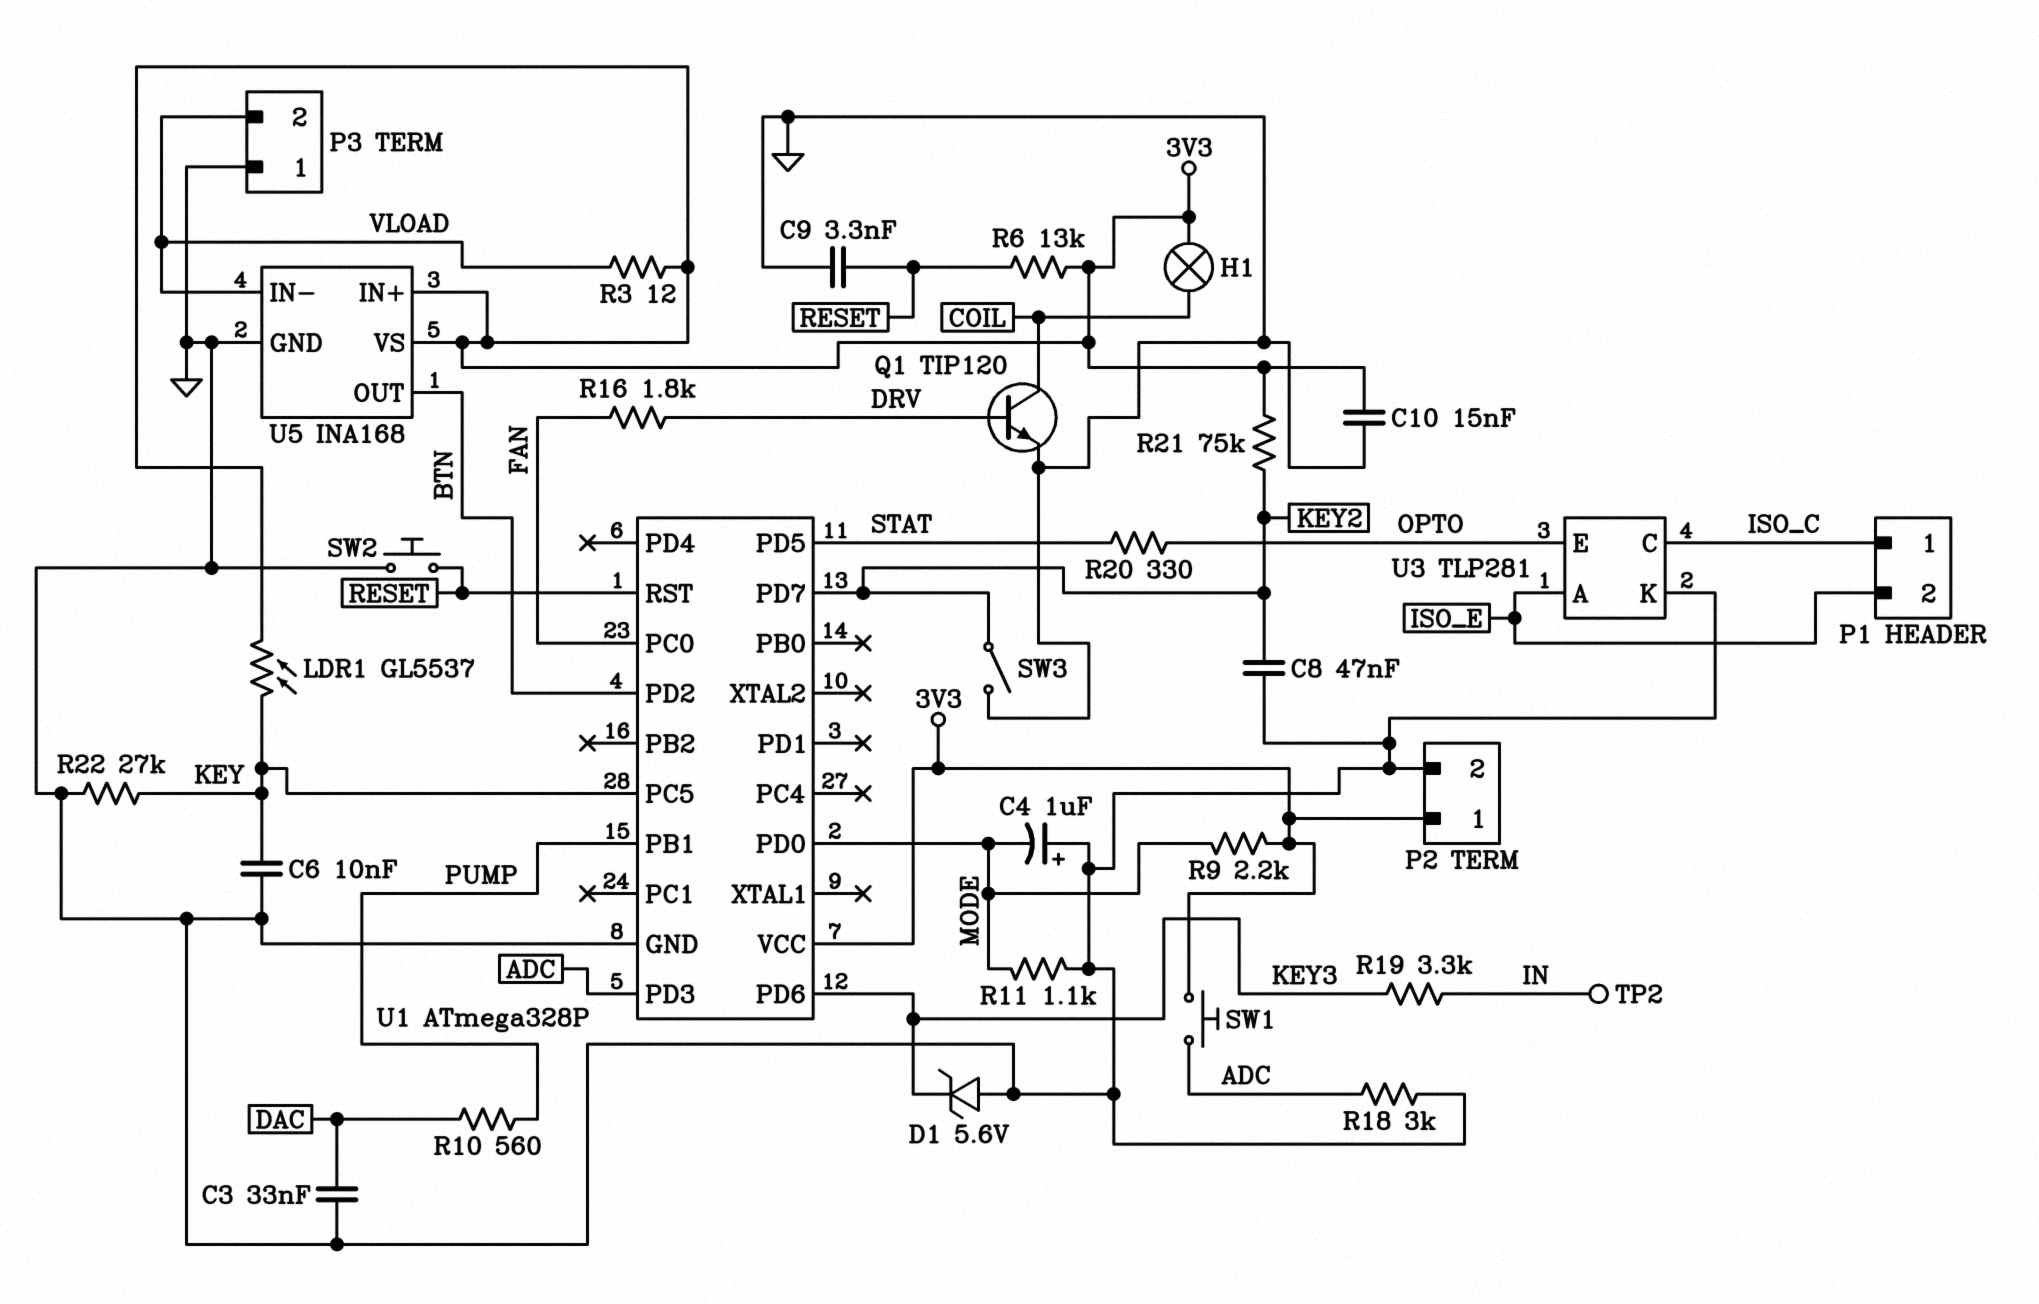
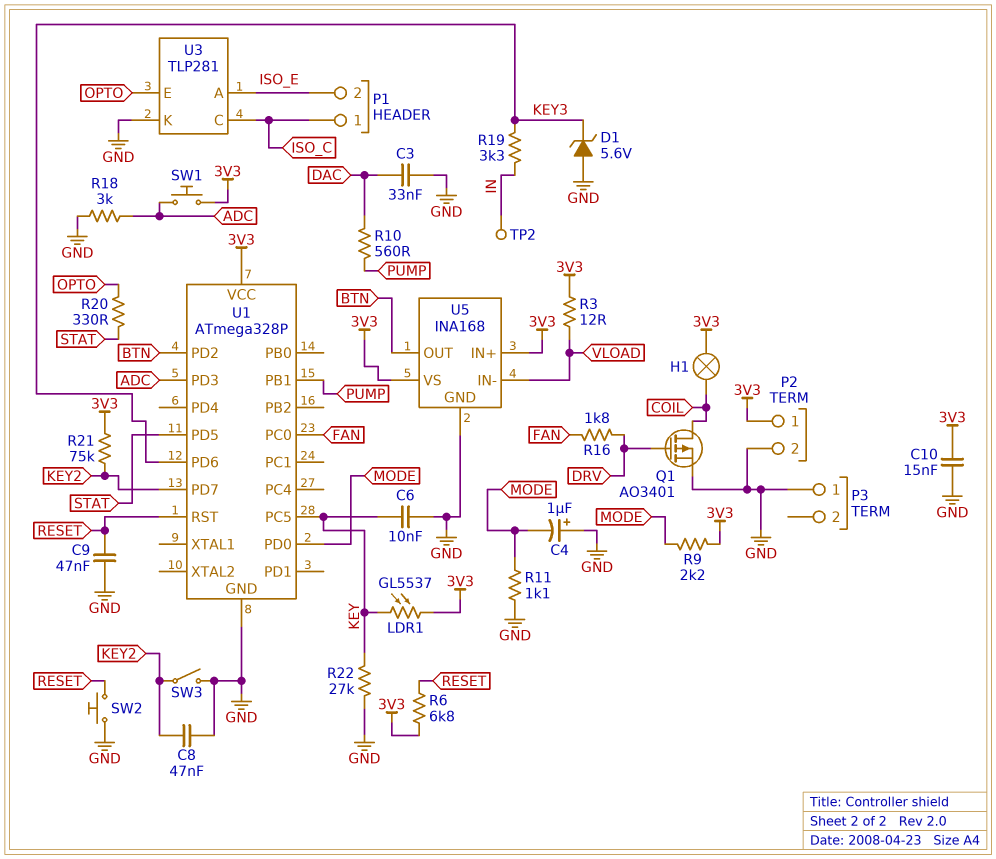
C9: 3.3nF (GND, RESET) -> 47nF (GND, RESET)
P3 pin 2: VLOAD -> none
Q1: NPN TIP120 (B DRV, C COIL, E GND) -> PMOS AO3401 (G DRV, D COIL, S GND)
R6: 13k (3V3, RESET) -> 6.8k (3V3, RESET)

